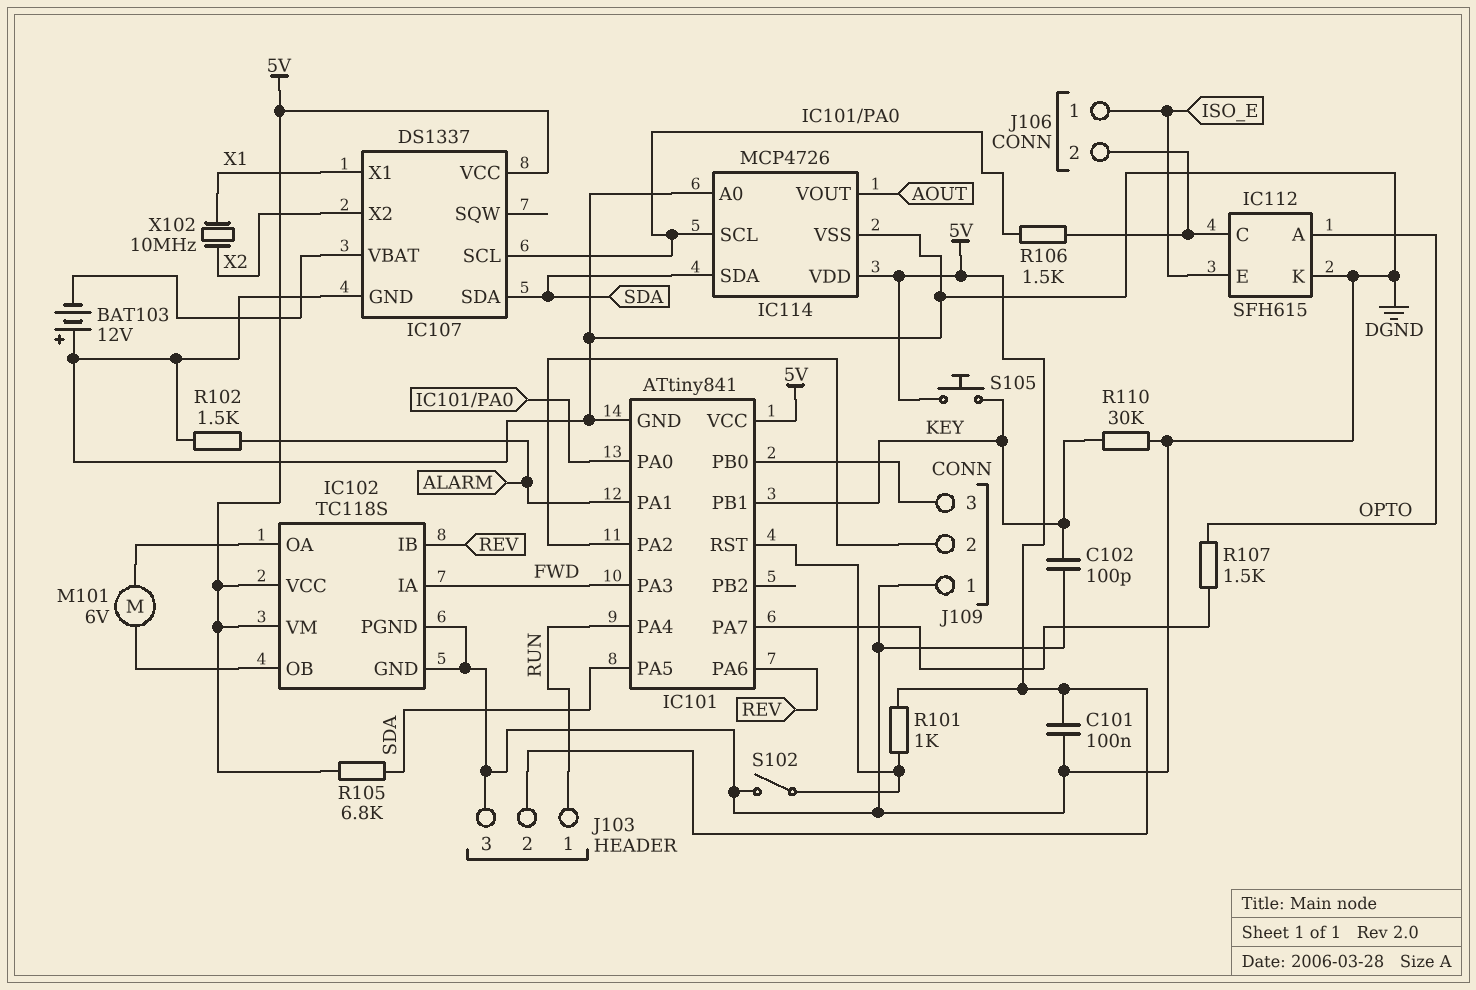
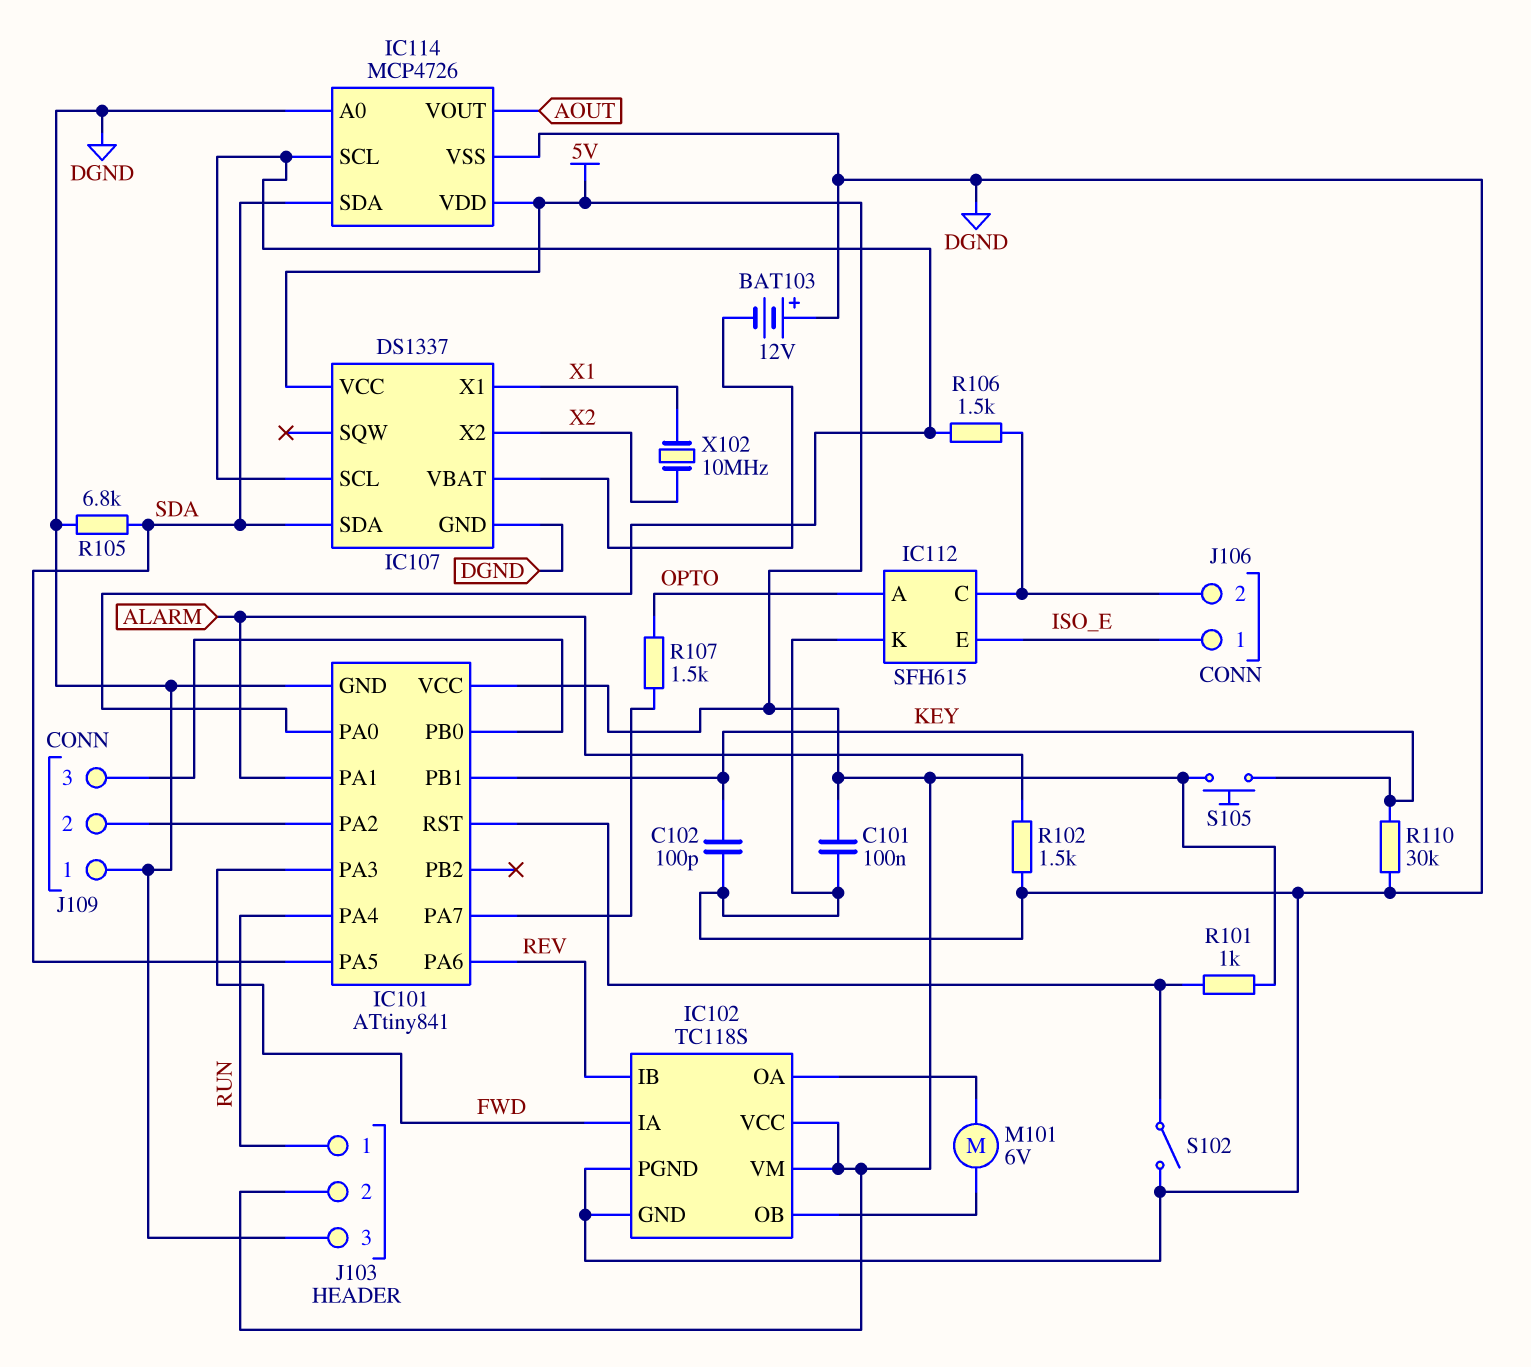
R105: 6.8k (5V, SDA) -> 6.8k (DGND, SDA)

